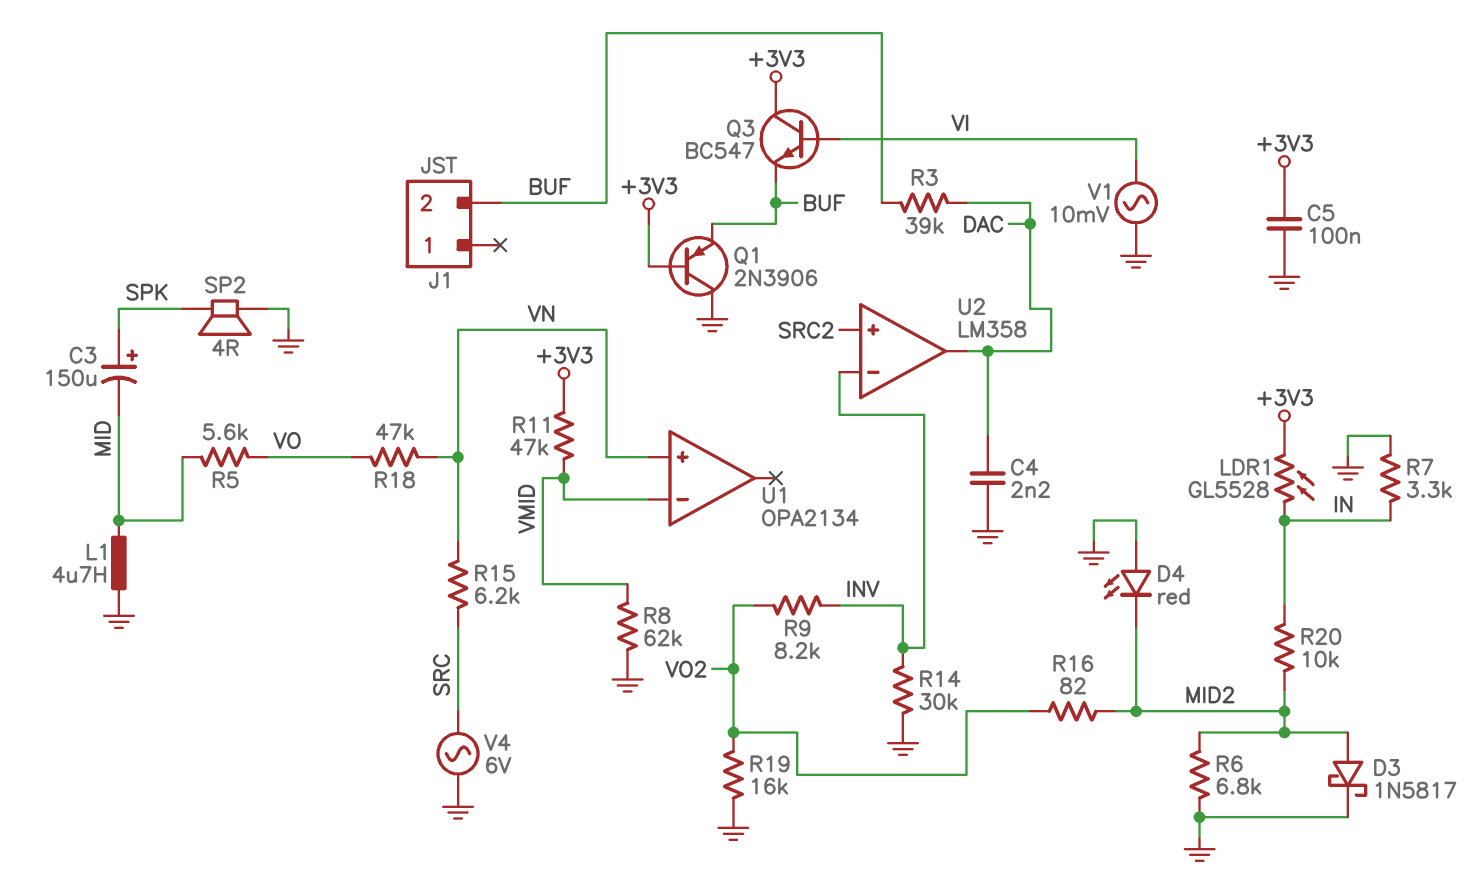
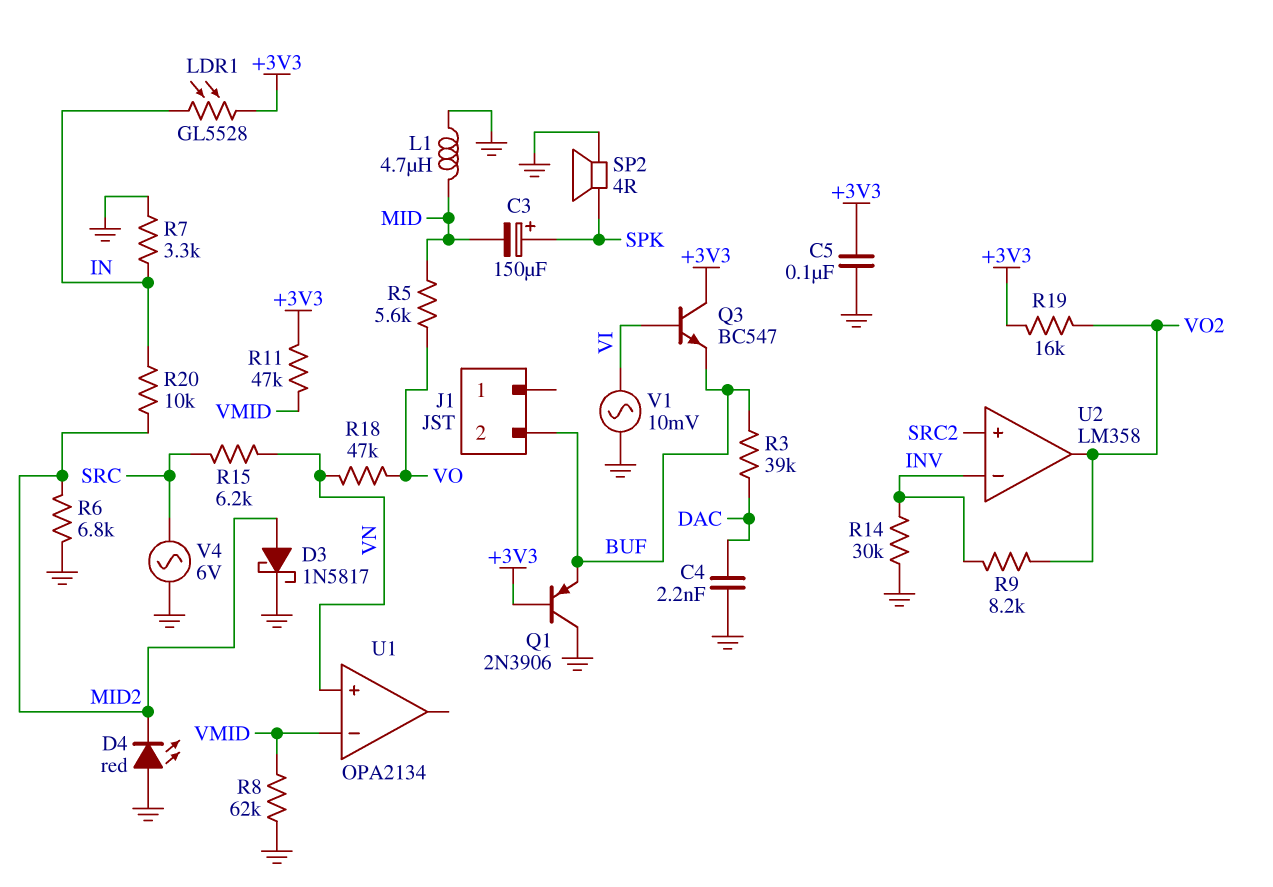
R16: 82 (MID2, VO2) -> none
R19: 16k (GND, VO2) -> 16k (+3V3, VO2)
U2 pin out: DAC -> VO2

